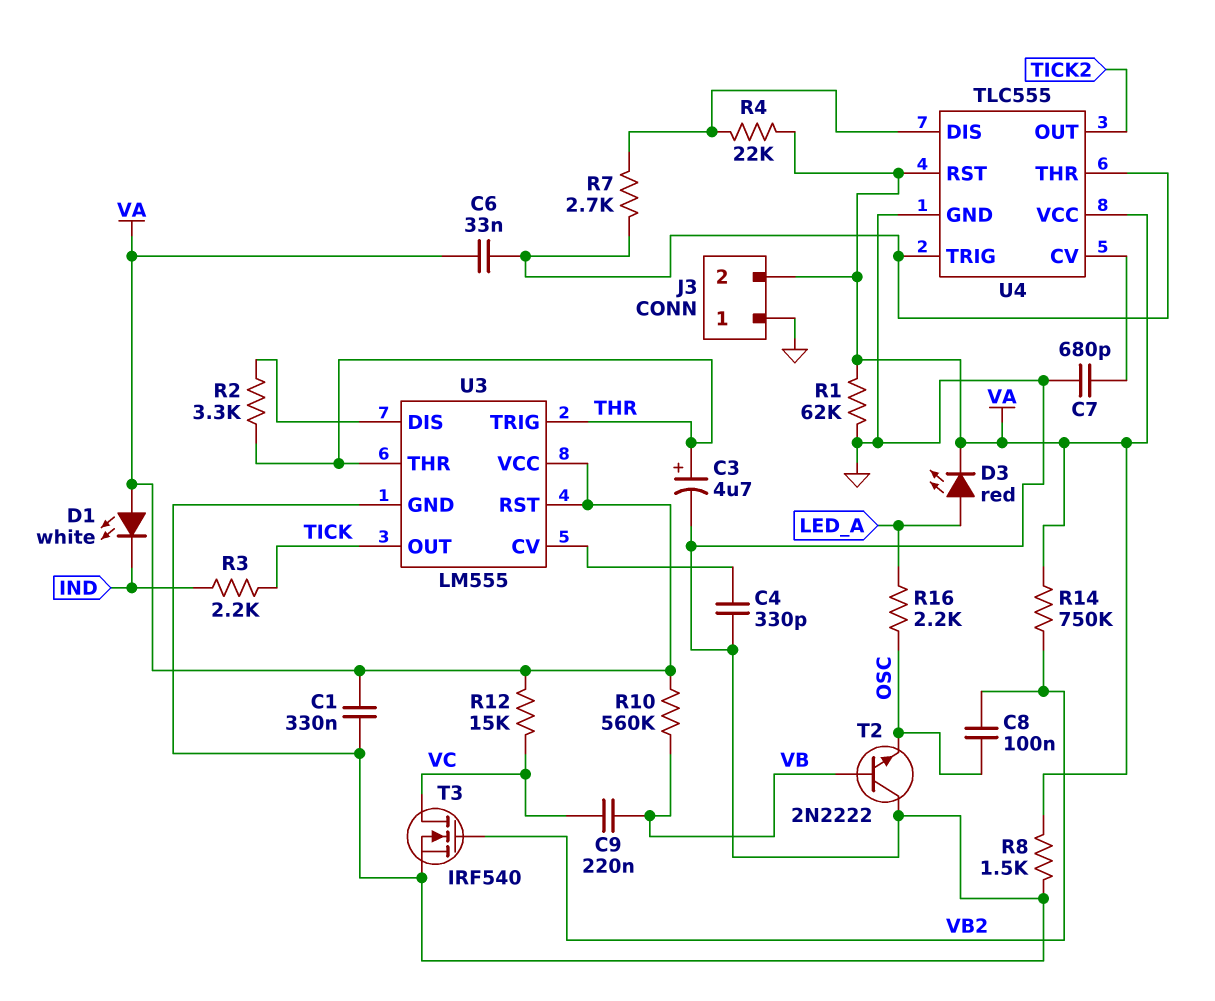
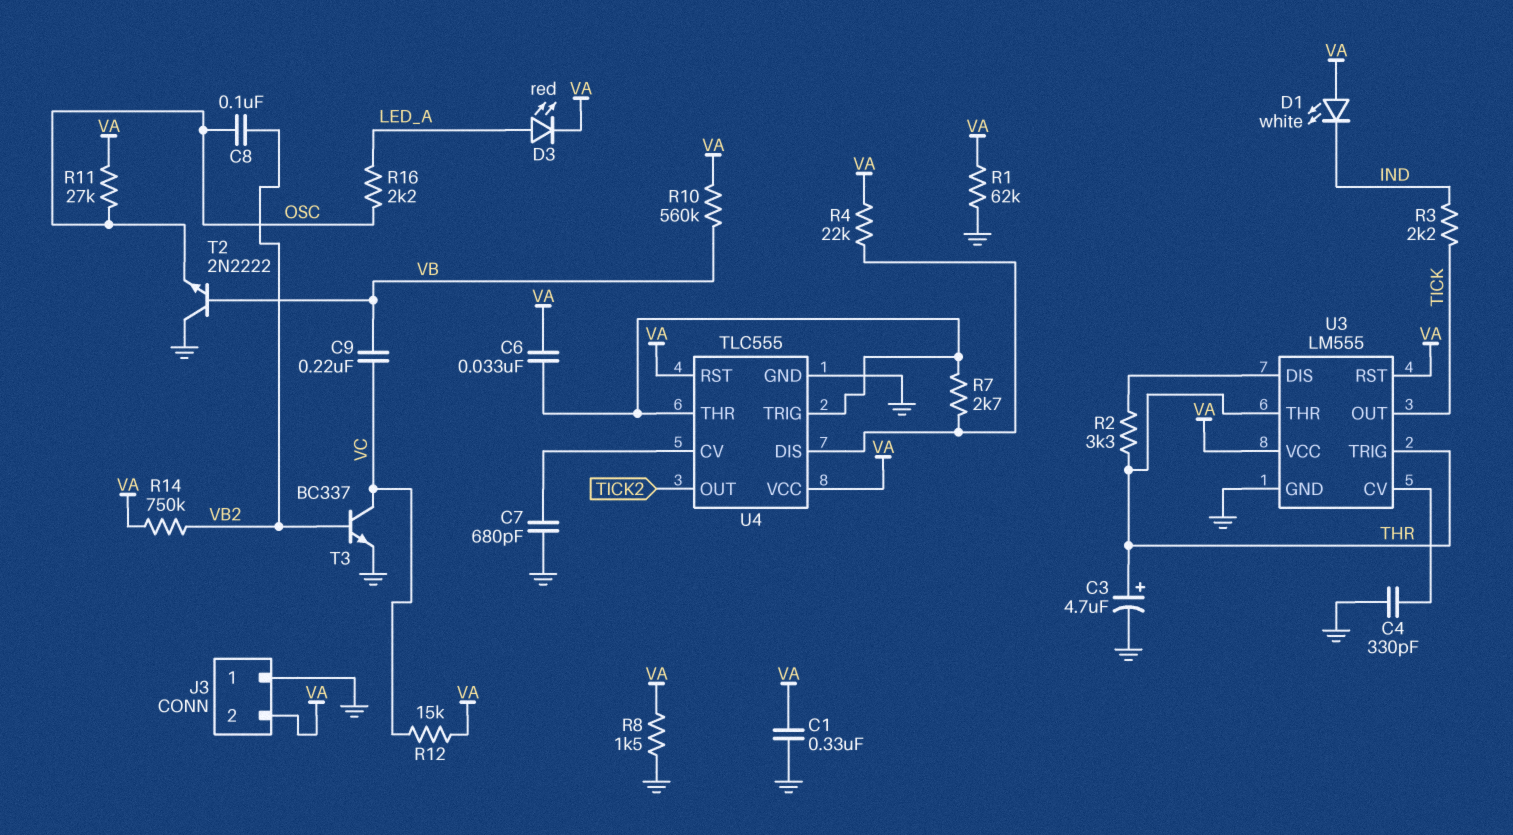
R11: none -> 27k (OSC, VA)
T3: NMOS IRF540 (G VB2, D VC, S GND) -> NPN BC337 (B VB2, C VC, E GND)

